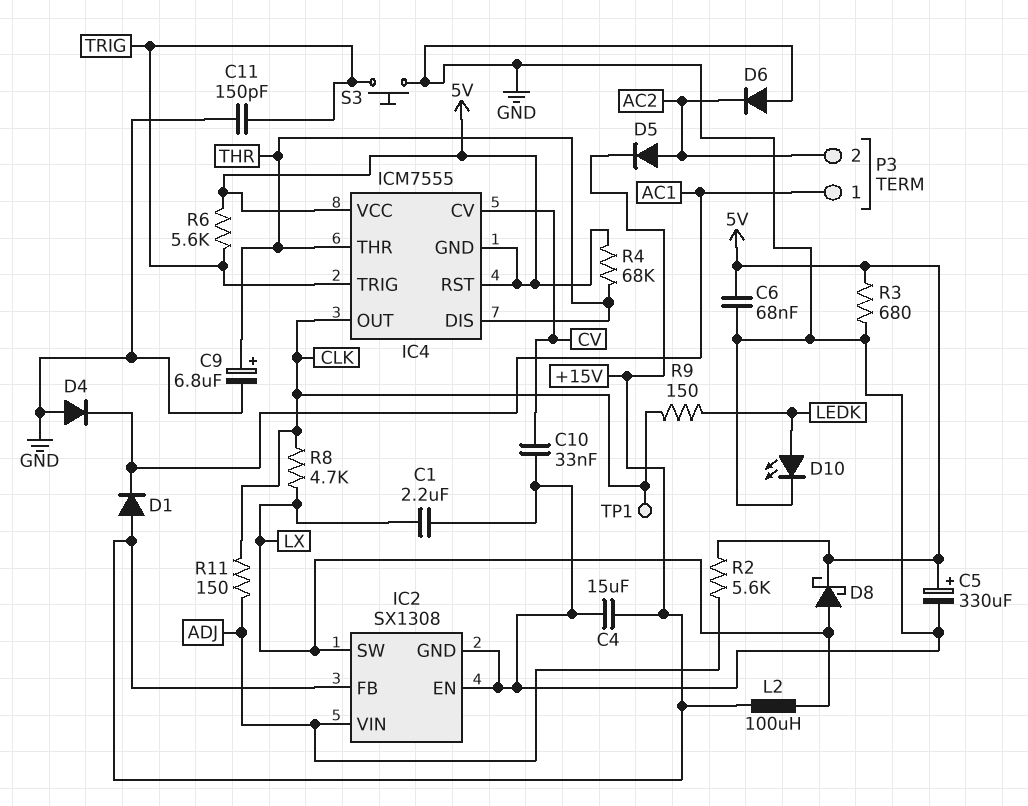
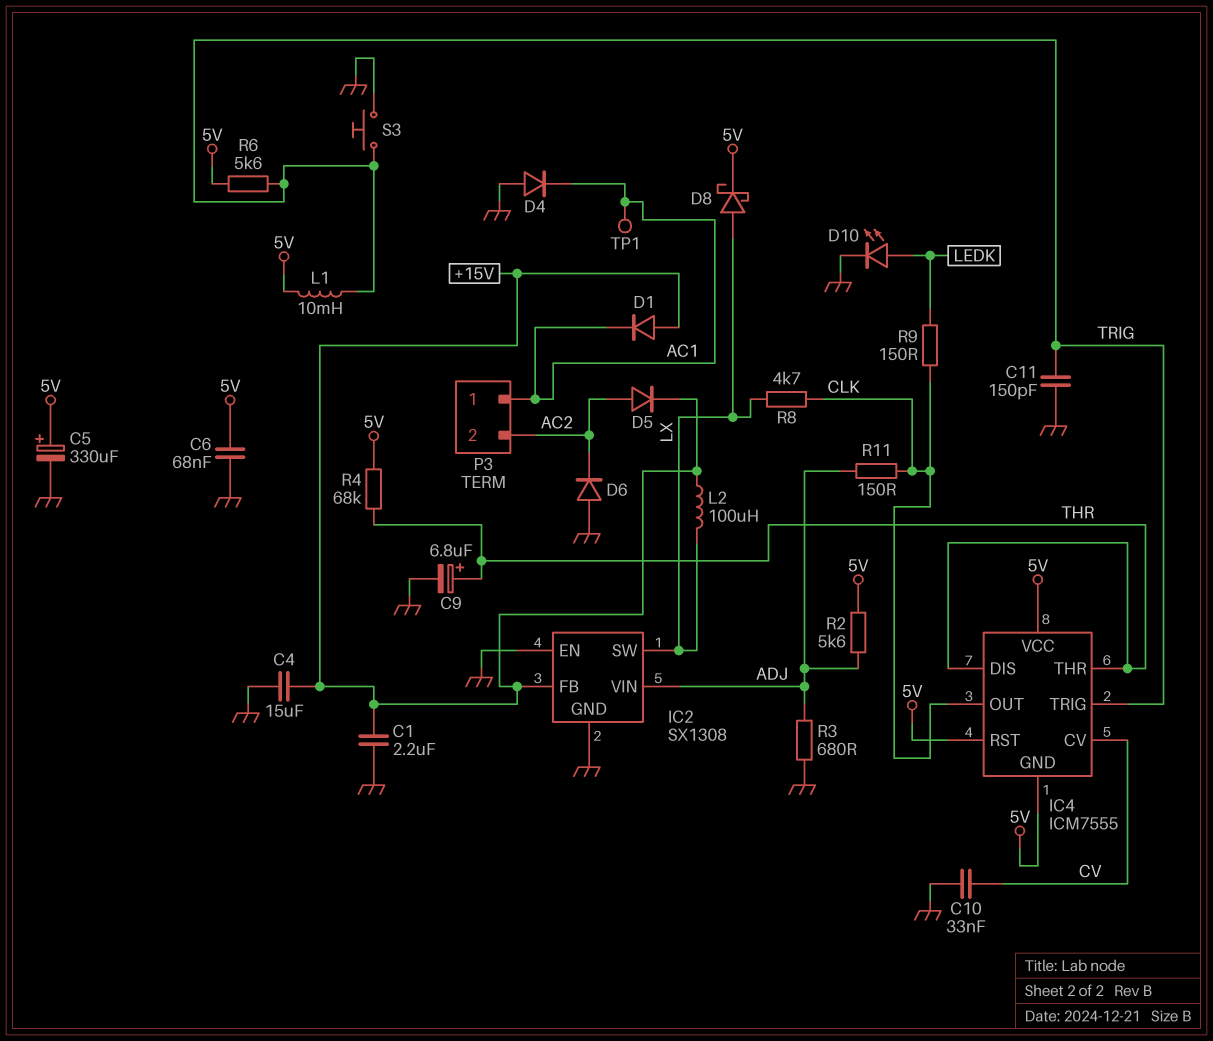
C1: 2.2uF (GND, LX) -> 2.2uF (+15V, GND)
L1: none -> 10mH (5V, TRIG)
R3: 680 (5V, GND) -> 680 (ADJ, GND)
TP1: test point (CLK) -> test point (AC1)

